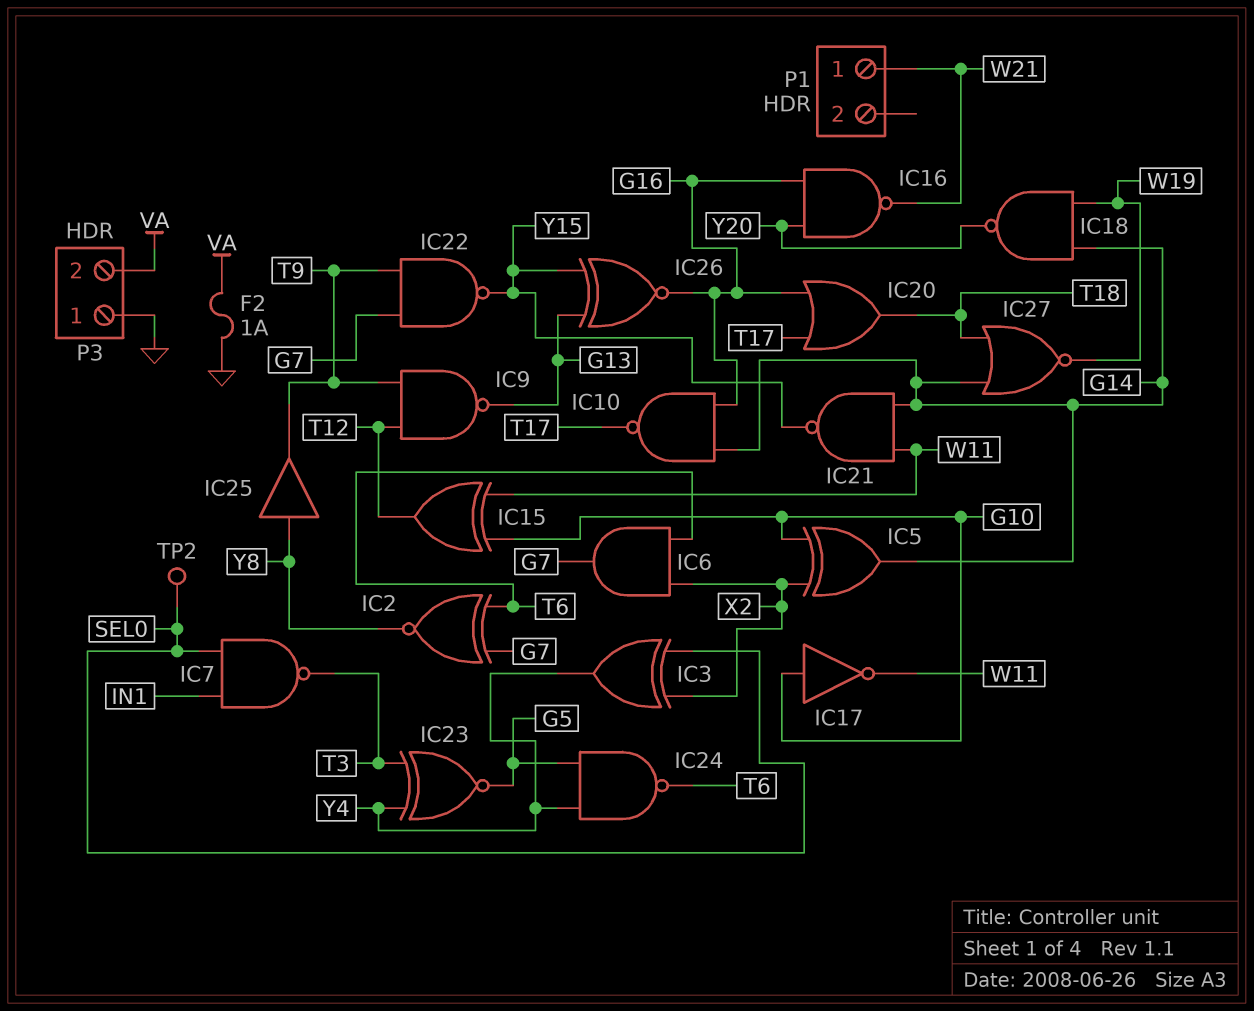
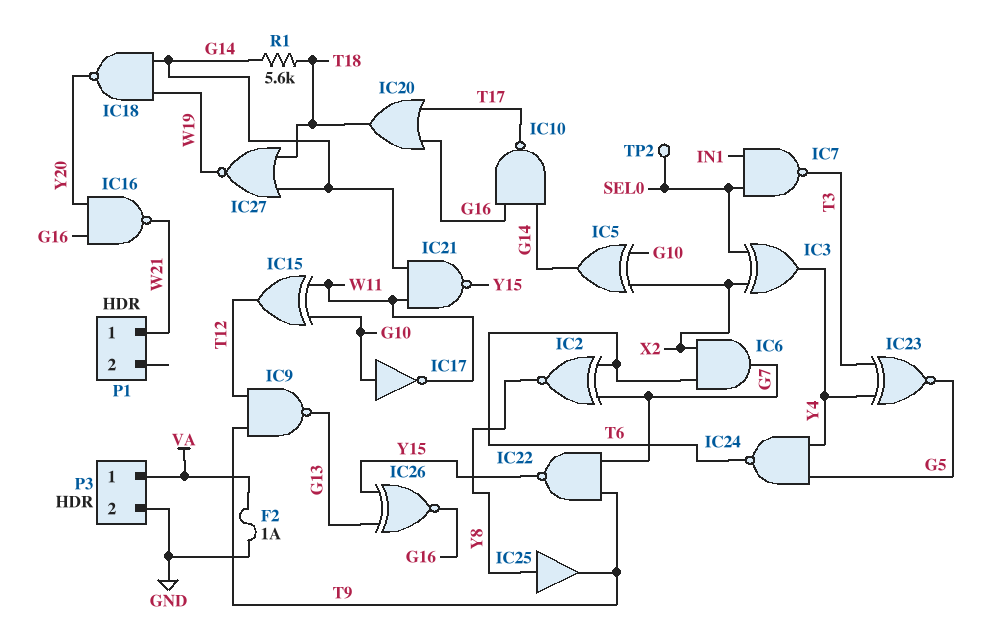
P3 pin 1: GND -> VA
P3 pin 2: VA -> GND
R1: none -> 5.6k (G14, T18)

